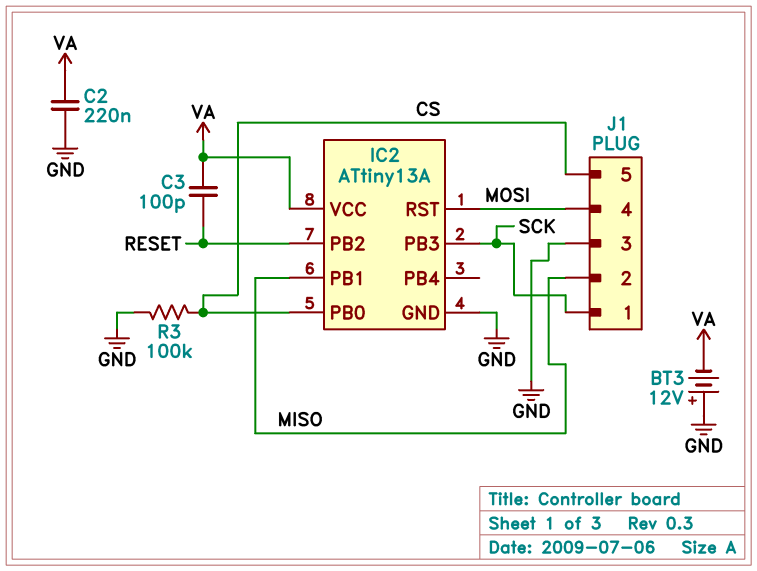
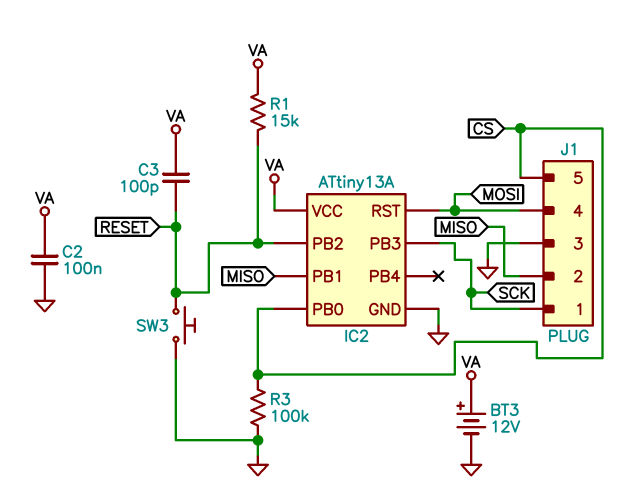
BT3: 12V (plus GND, minus VA) -> 12V (plus VA, minus GND)
C2: 220nF (GND, VA) -> 100nF (GND, VA)
R1: none -> 15k (RESET, VA)
SW3: none -> button (GND, RESET)

